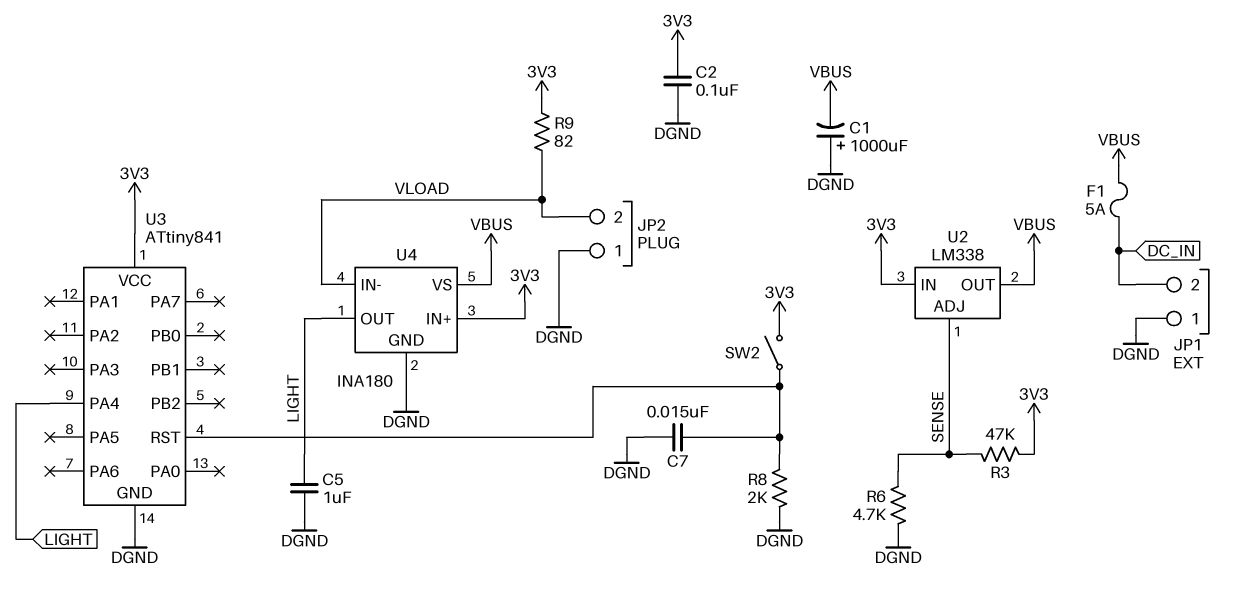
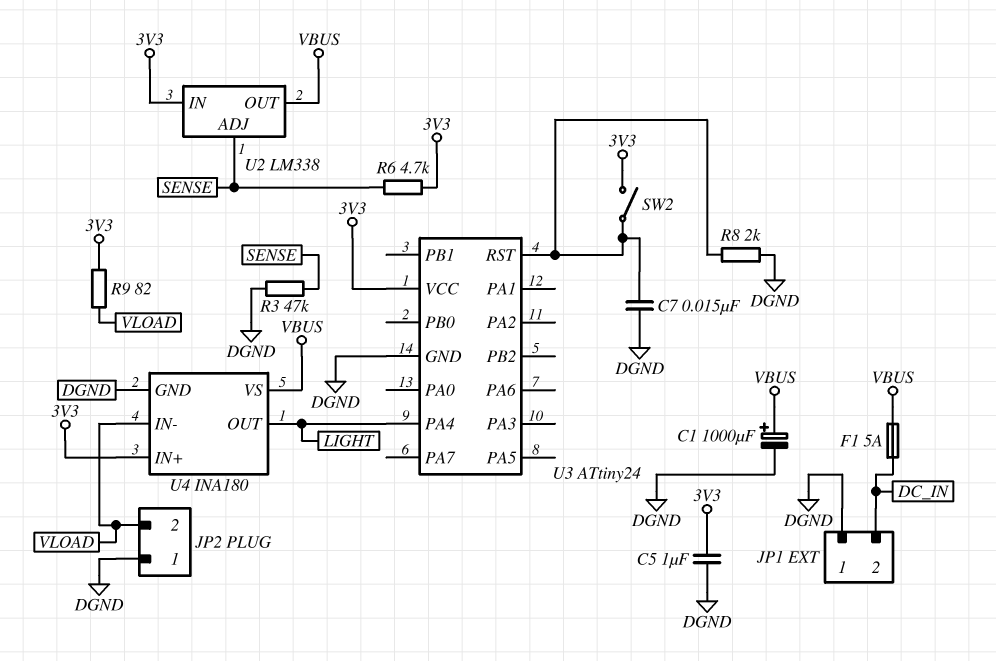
C1: 1000uF (plus DGND, minus VBUS) -> 1000uF (plus VBUS, minus DGND)
C2: 100nF (3V3, DGND) -> none
C5: 1uF (DGND, LIGHT) -> 1uF (3V3, DGND)
R3: 47k (3V3, SENSE) -> 47k (DGND, SENSE)
R6: 4.7k (DGND, SENSE) -> 4.7k (3V3, SENSE)
U3: ATtiny841 -> ATtiny24

